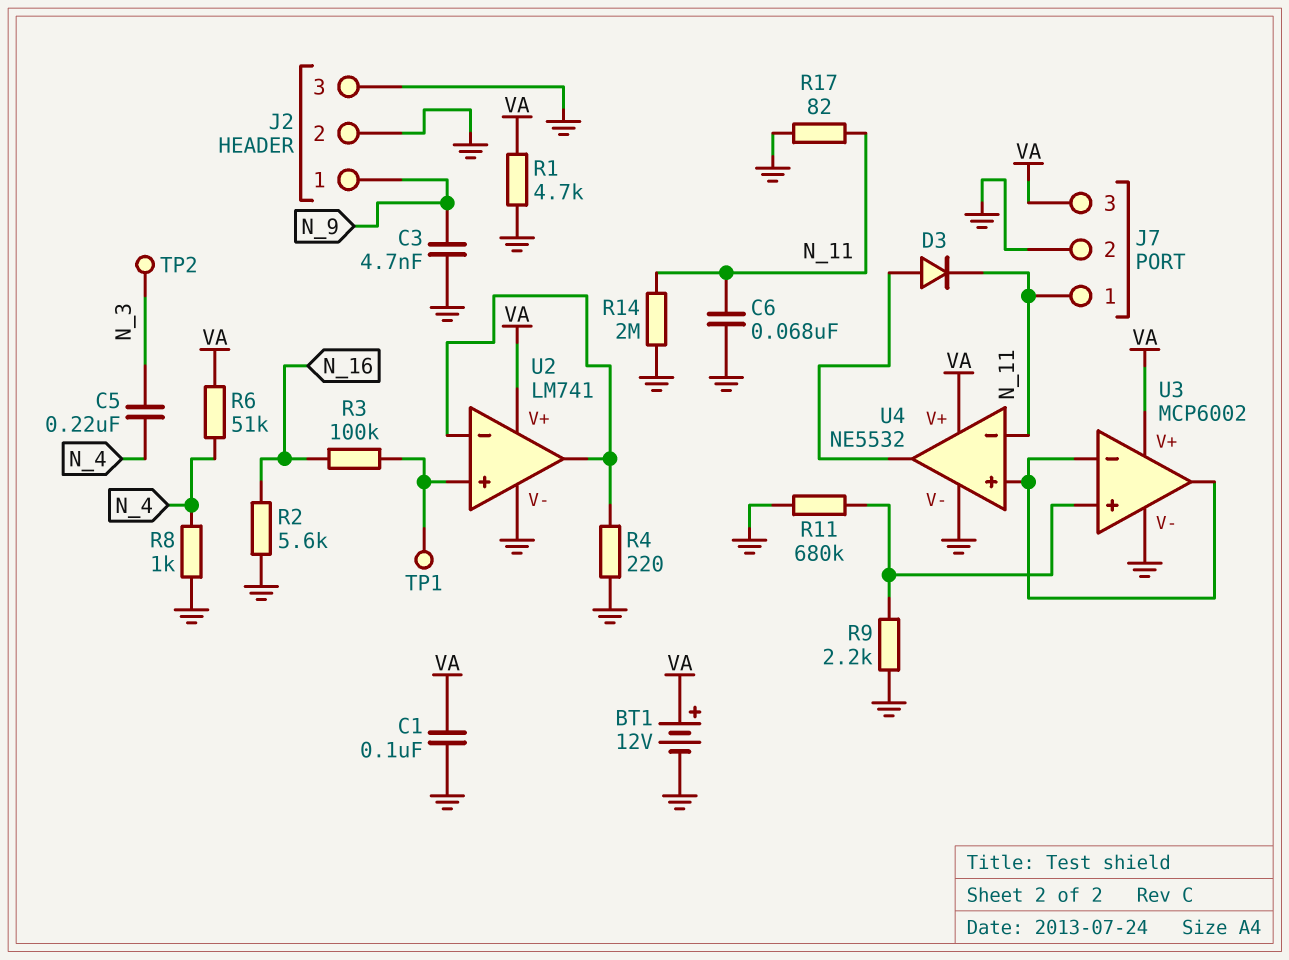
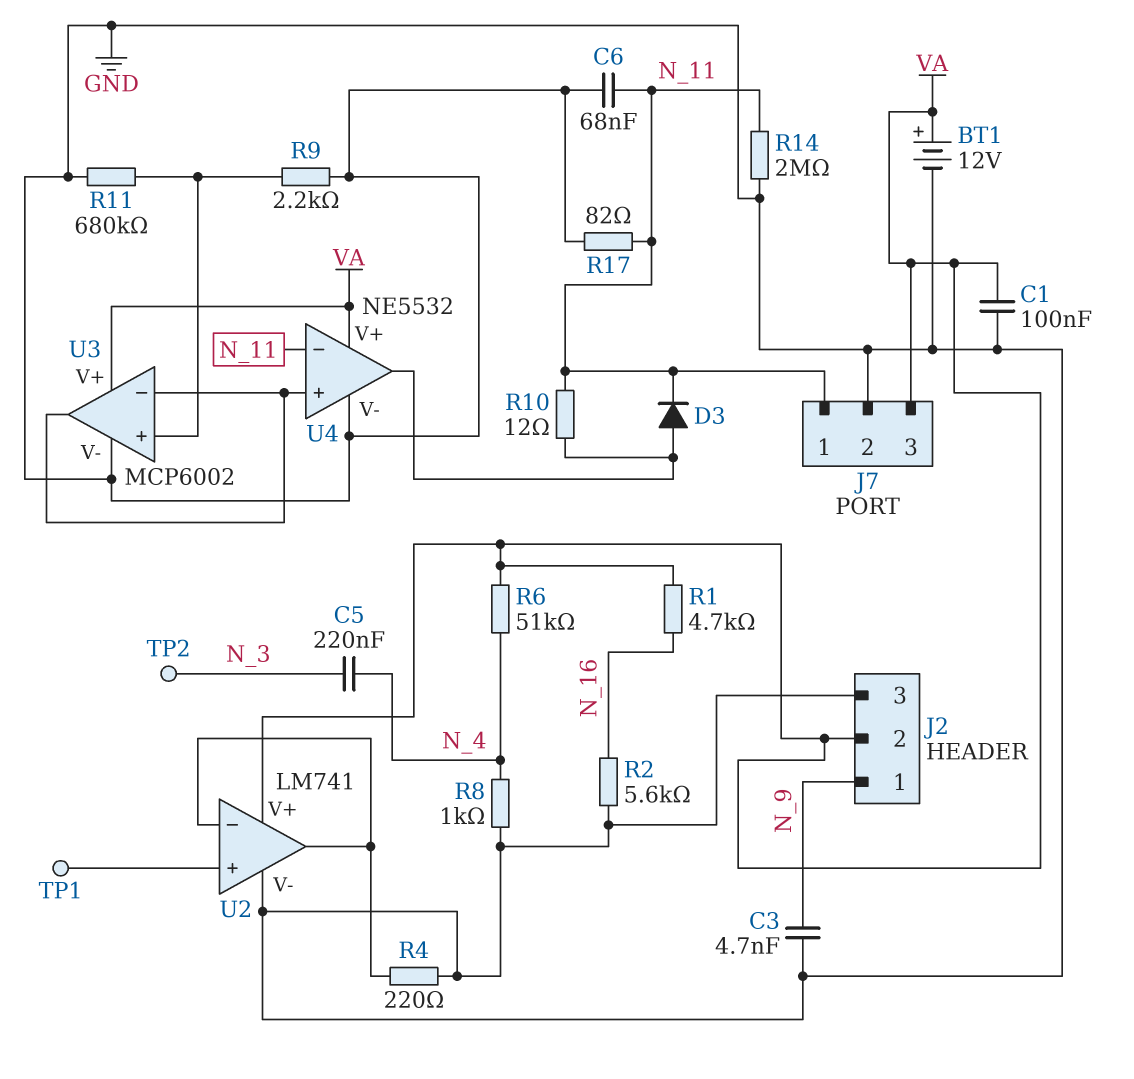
J2 pin 2: GND -> VA
R1: 4.7k (GND, VA) -> 4.7k (N_16, VA)
R3: 100k (N_16, U2/in+) -> none
R10: none -> 12 (N_11, U4/out)

